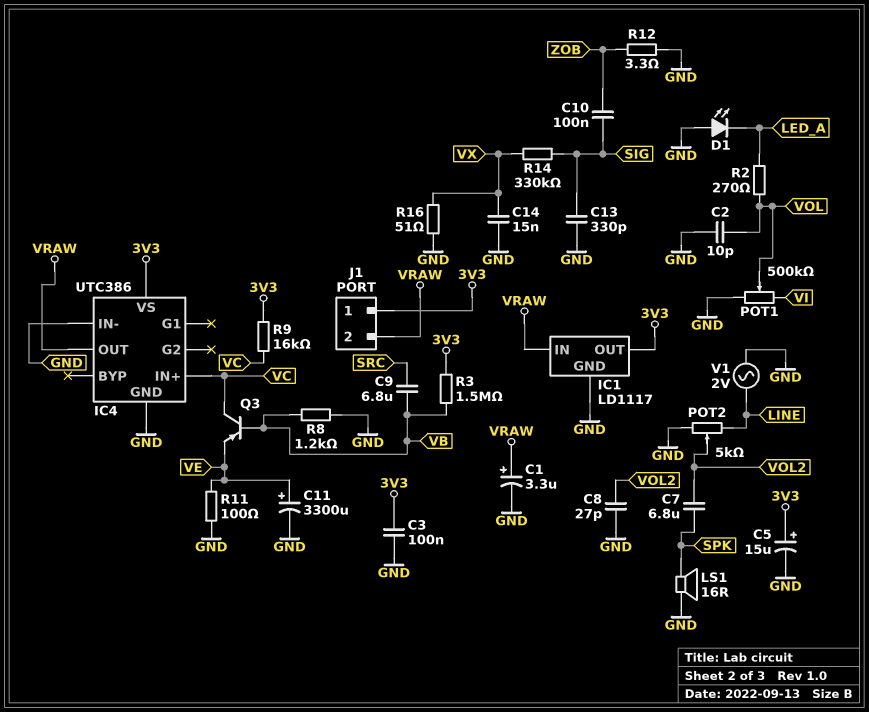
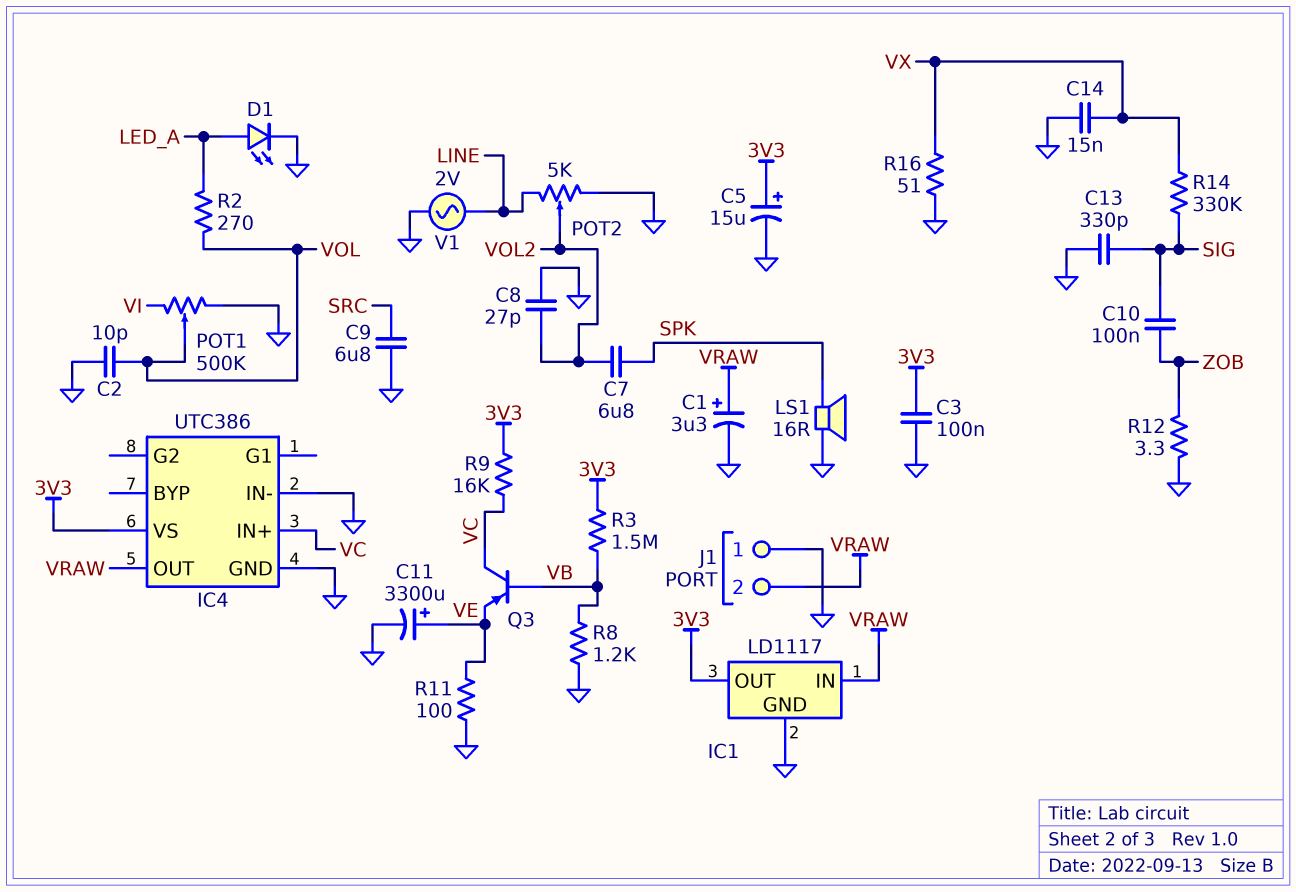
C9: 6.8uF (SRC, VB) -> 6.8uF (GND, SRC)
D1: LED (A GND, K LED_A) -> LED (A LED_A, K GND)
J1 pin 1: 3V3 -> GND

